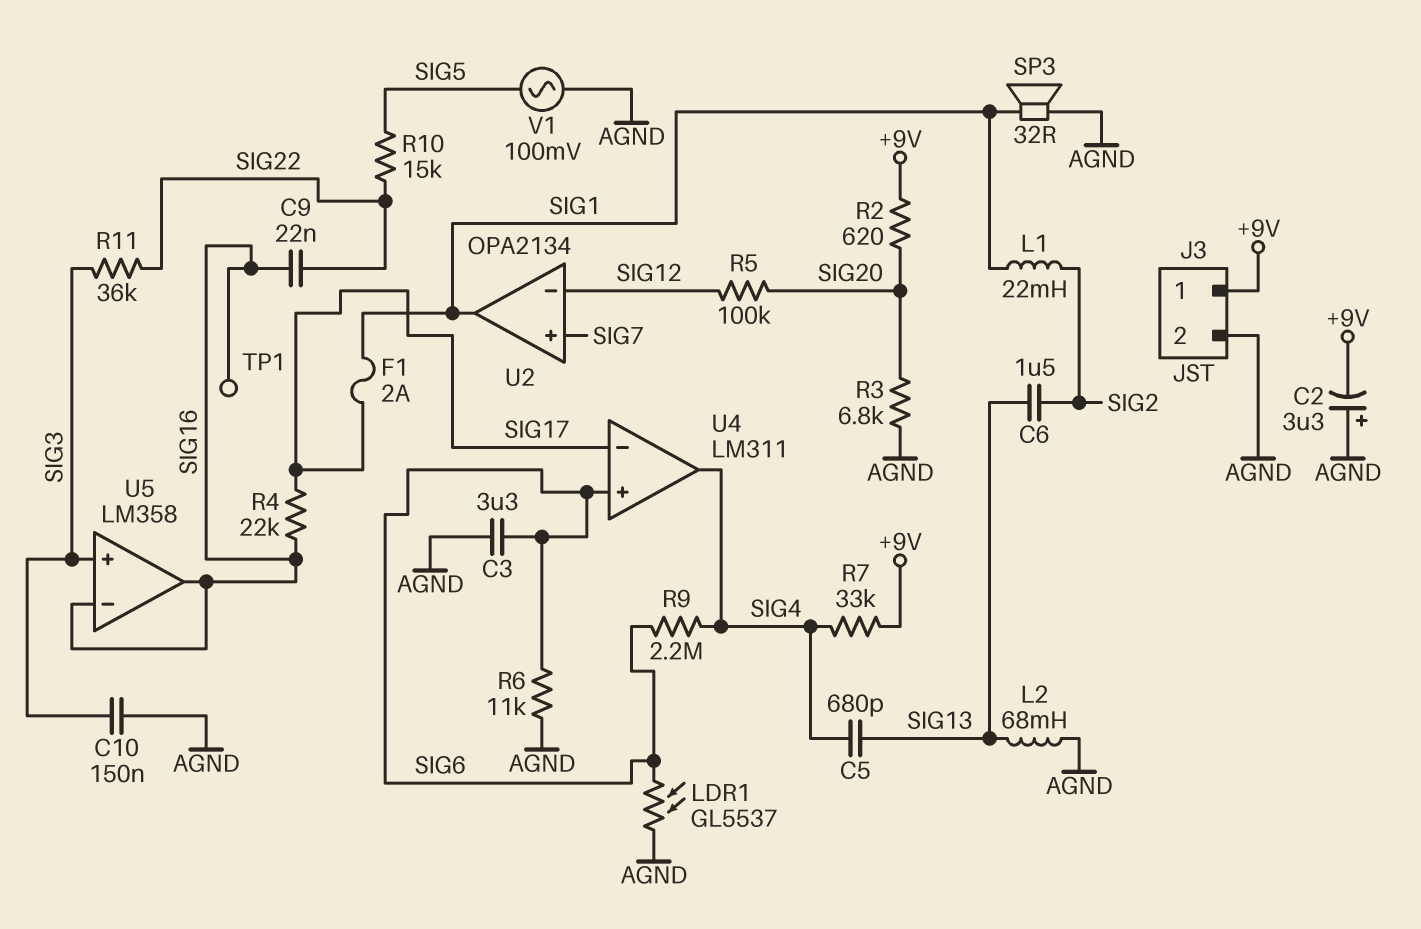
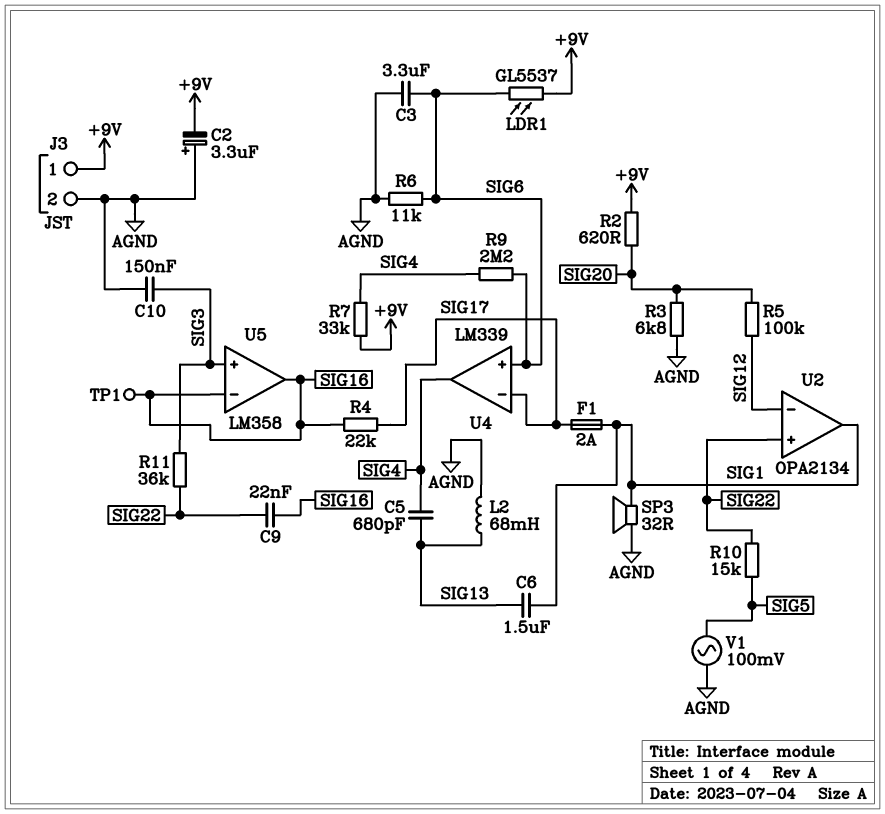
C6: 1.5uF (SIG2, SIG13) -> 1.5uF (SIG1, SIG13)
L1: 22mH (SIG1, SIG2) -> none
LDR1: GL5537 (AGND, SIG6) -> GL5537 (+9V, SIG6)
U2 pin in+: SIG7 -> SIG22
U4: LM311 -> LM339

